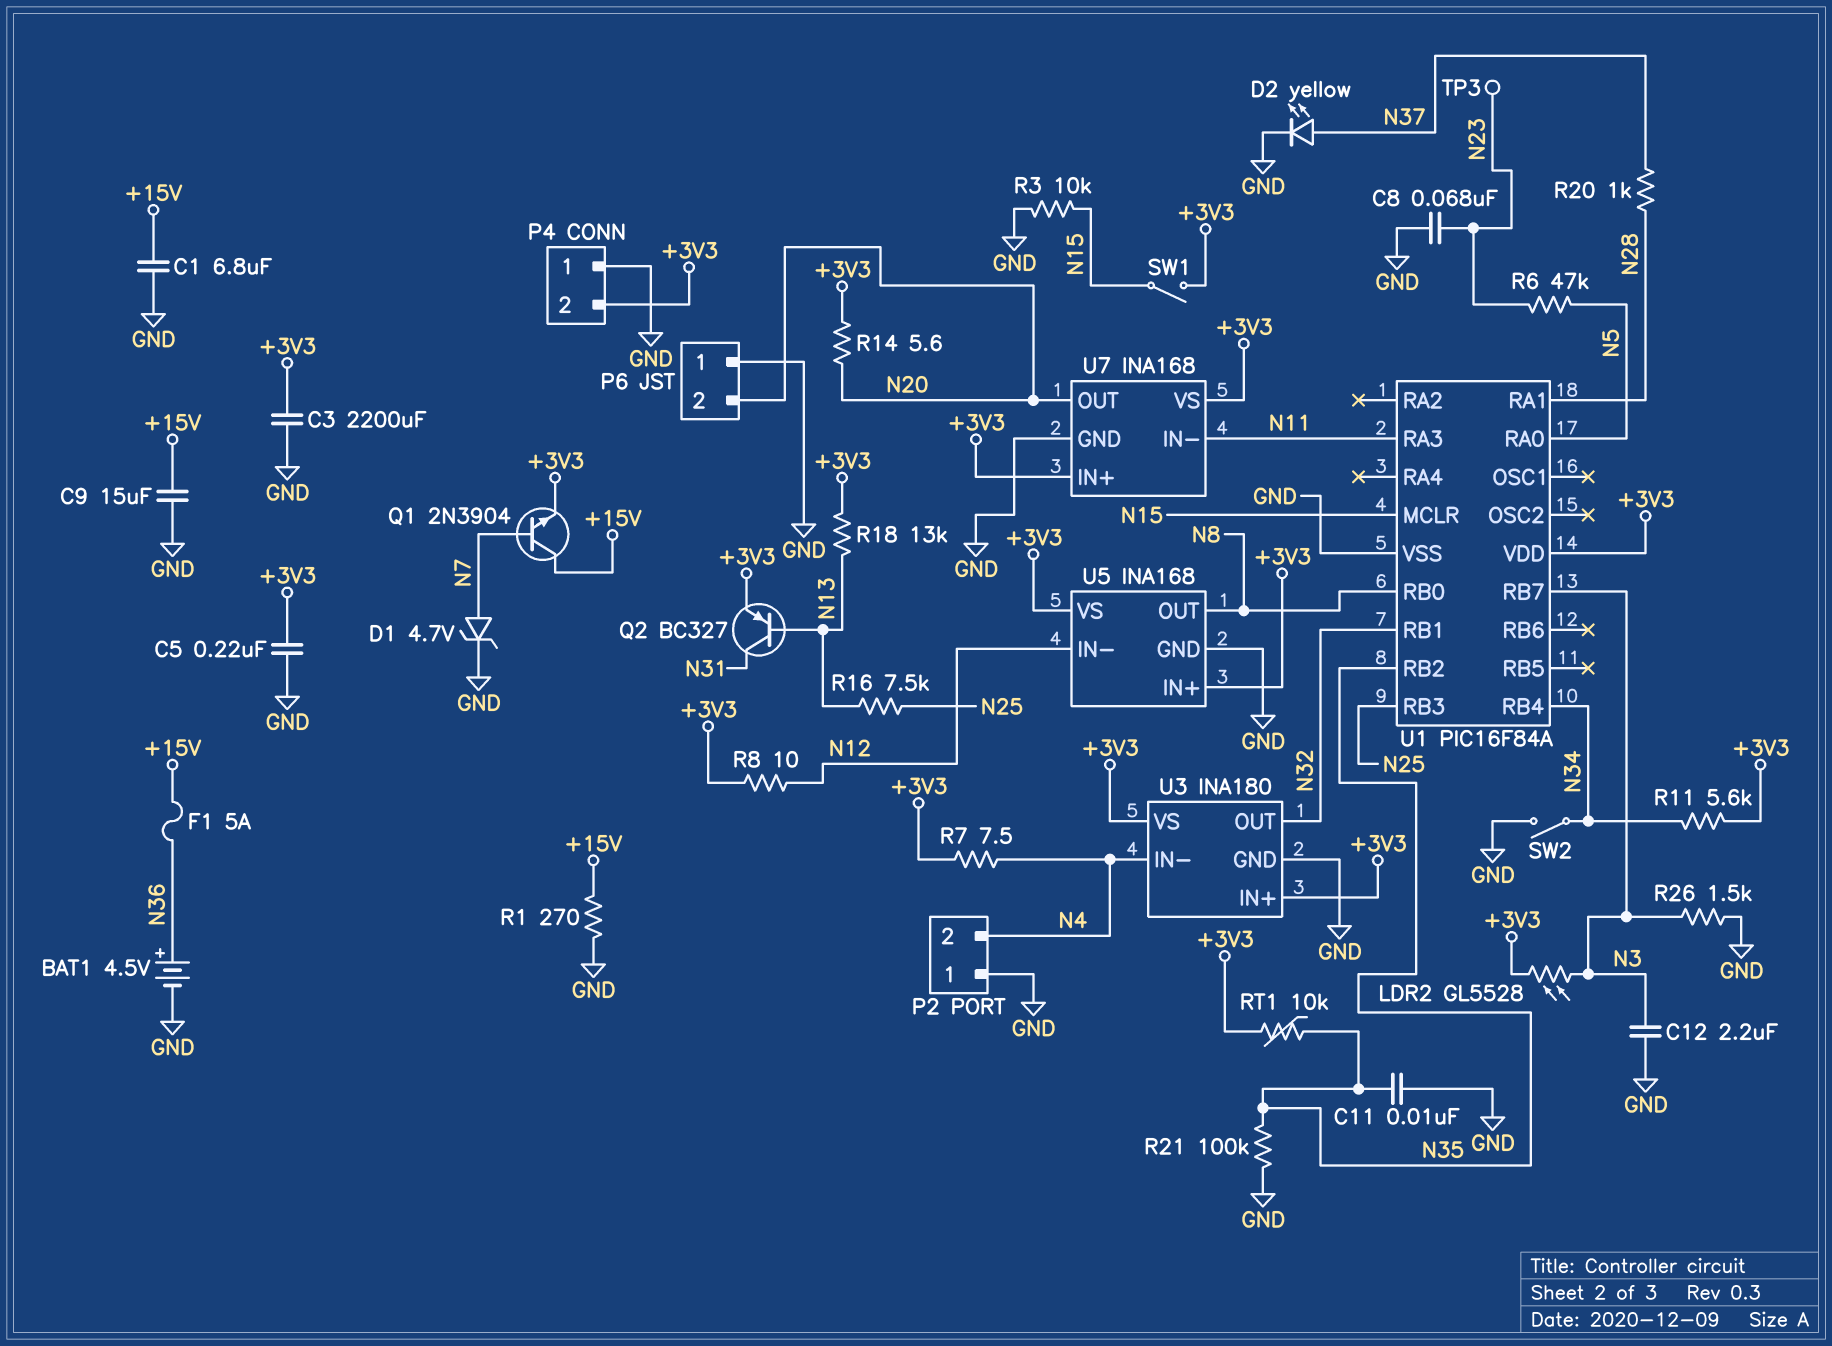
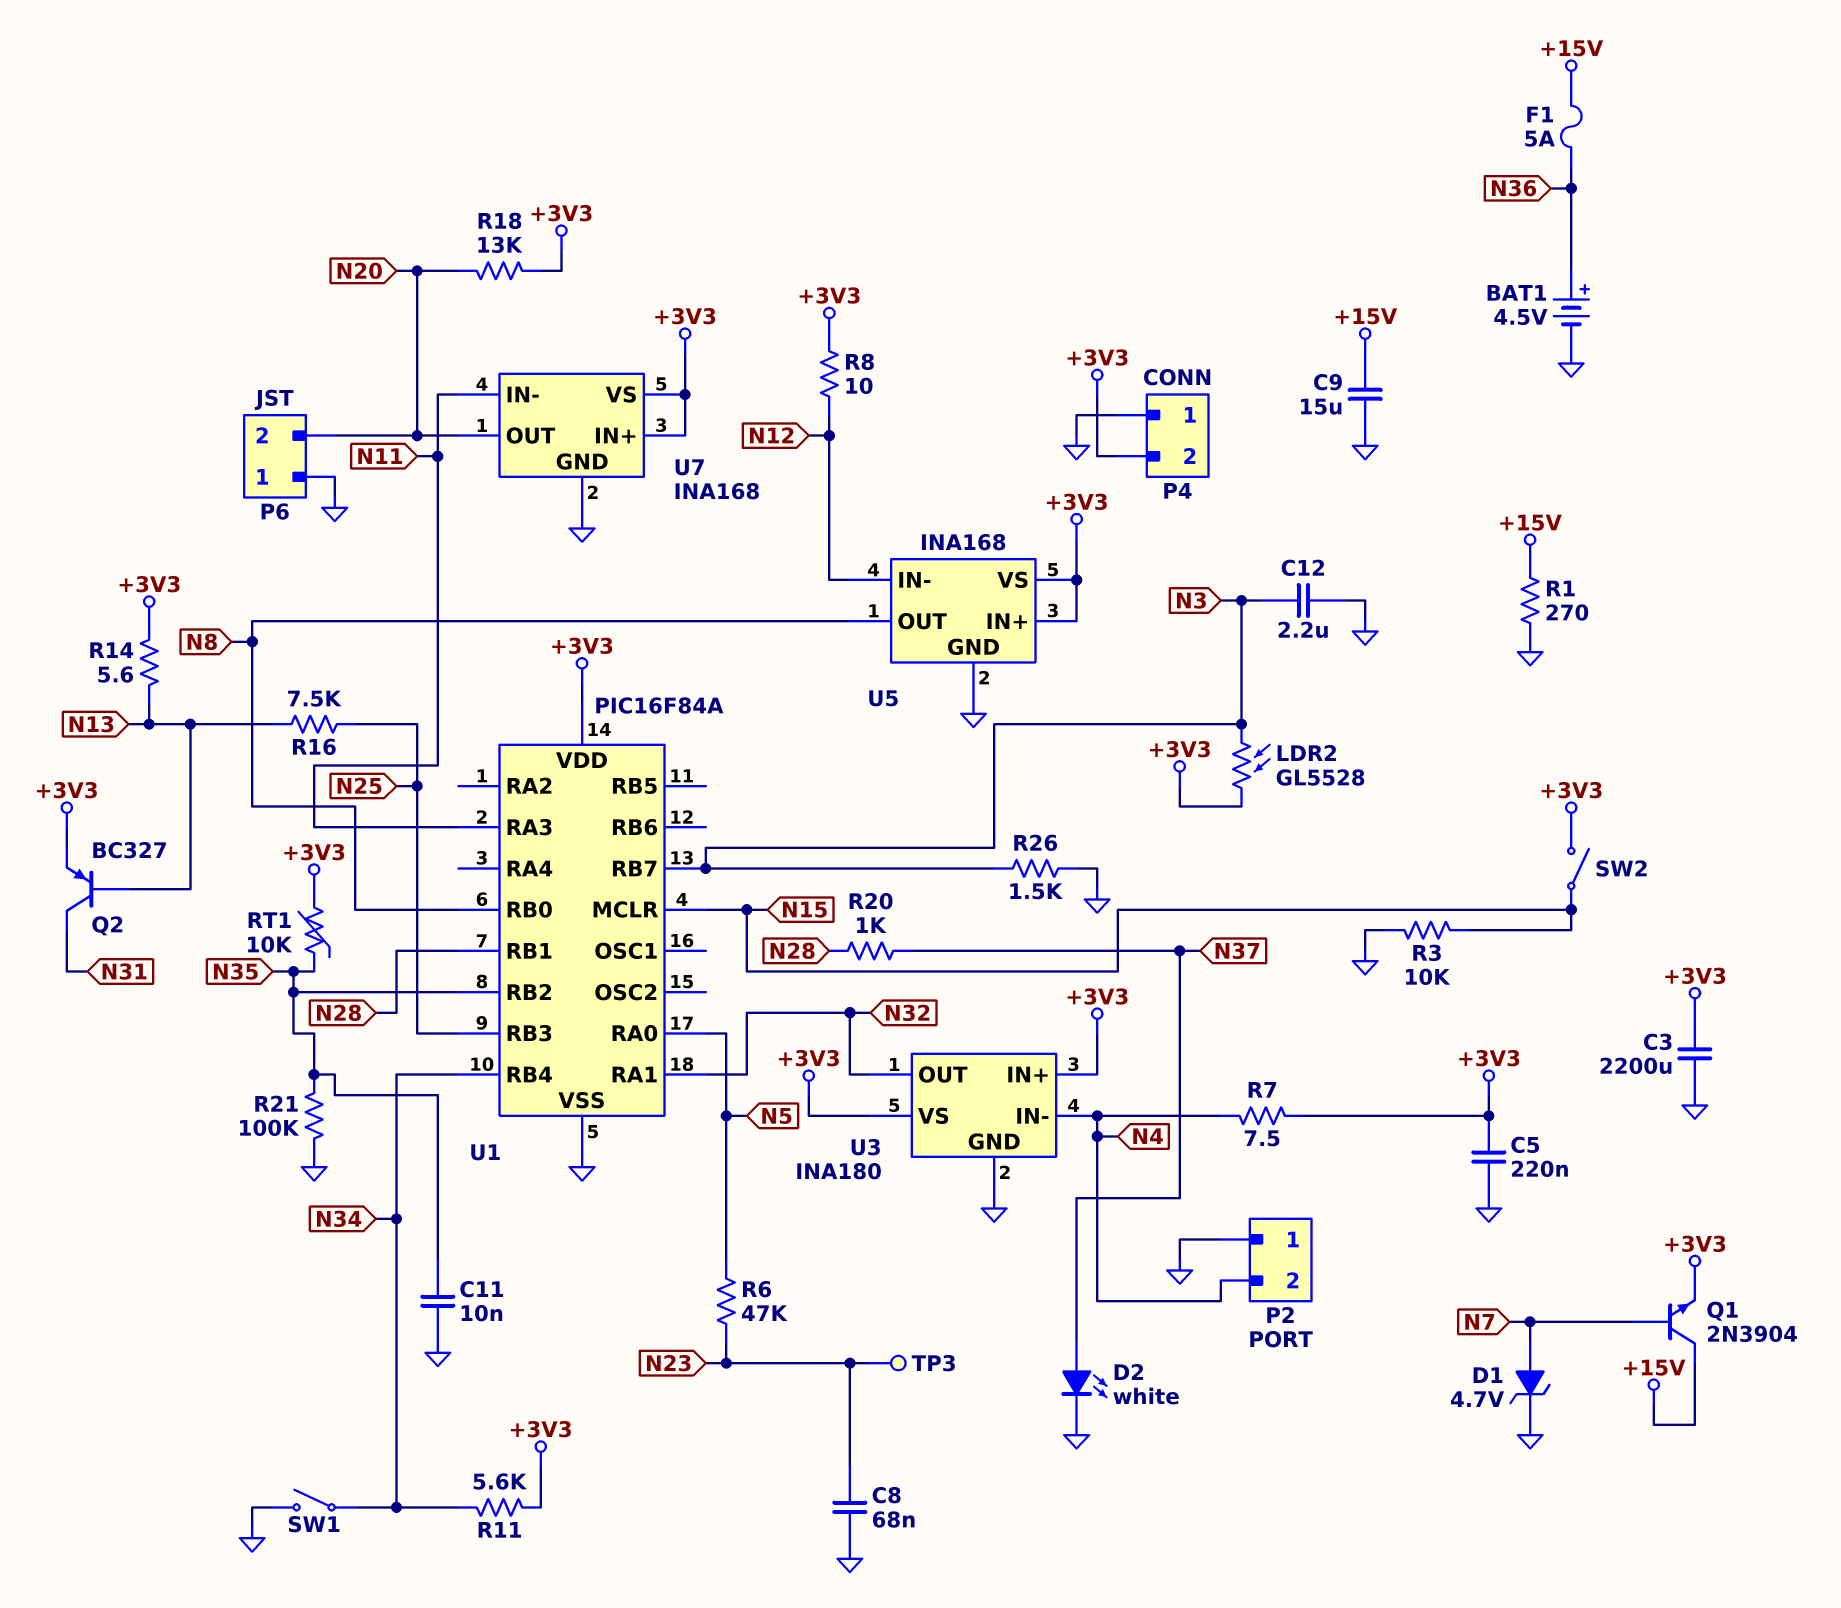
C1: 6.8uF (+15V, GND) -> none
D2: LED yellow (A N37, K GND) -> LED white (A N37, K GND)
R14: 5.6 (+3V3, N20) -> 5.6 (+3V3, N13)
R18: 13k (+3V3, N13) -> 13k (+3V3, N20)
SW1: switch (+3V3, N15) -> switch (GND, N34)
SW2: switch (GND, N34) -> switch (+3V3, N15)
U1 pin RA1: N28 -> N32
U1 pin RB1: N32 -> N28

